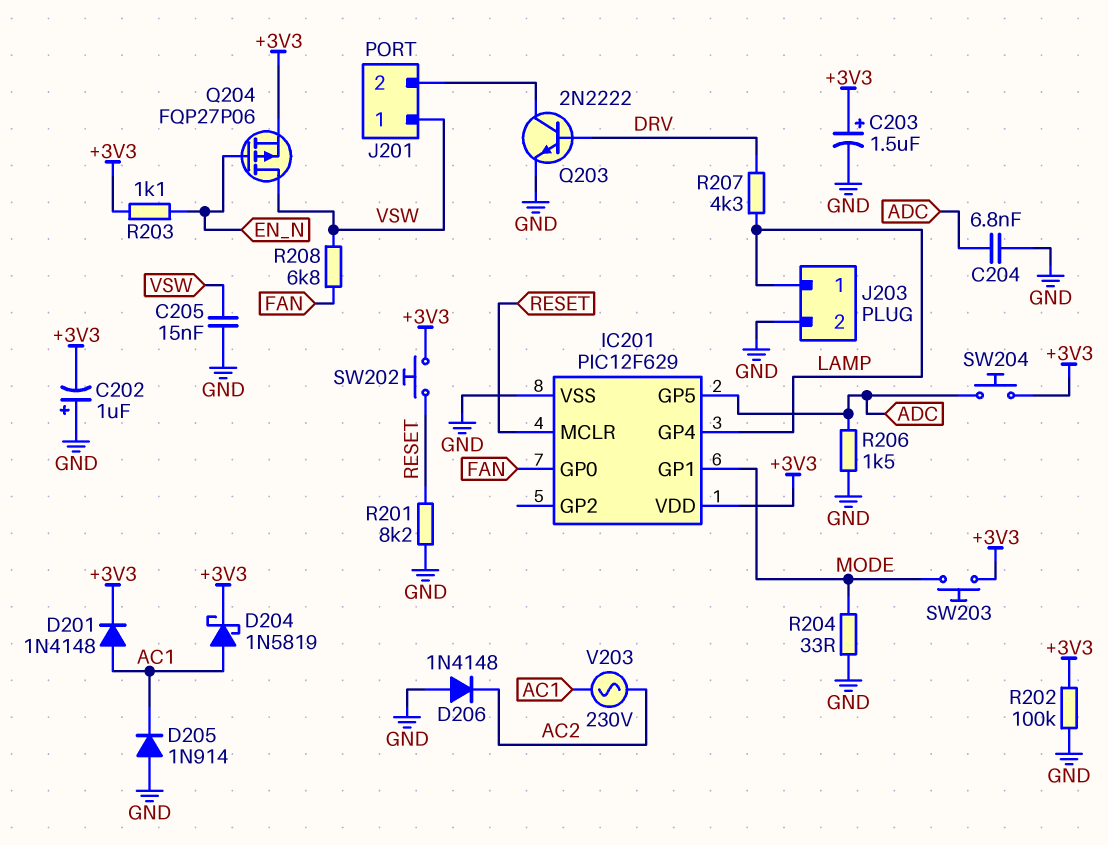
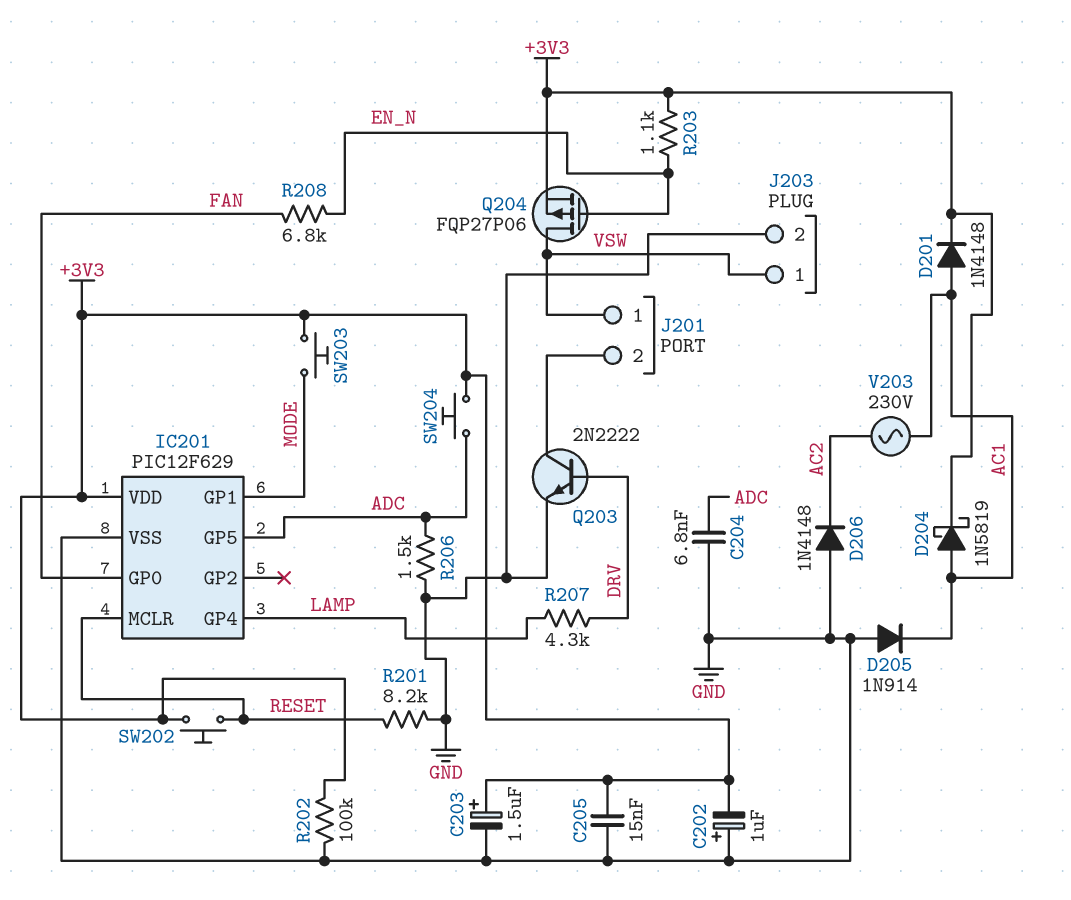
C205: 15nF (GND, VSW) -> 15nF (+3V3, GND)
J203 pin 1: LAMP -> VSW
R204: 33 (GND, MODE) -> none
R208: 6.8k (FAN, VSW) -> 6.8k (EN_N, FAN)

